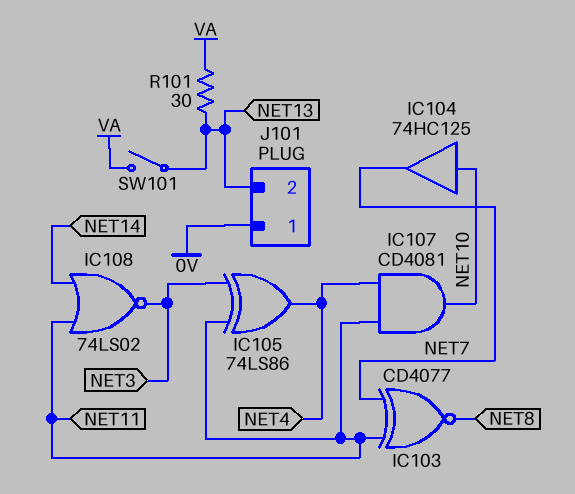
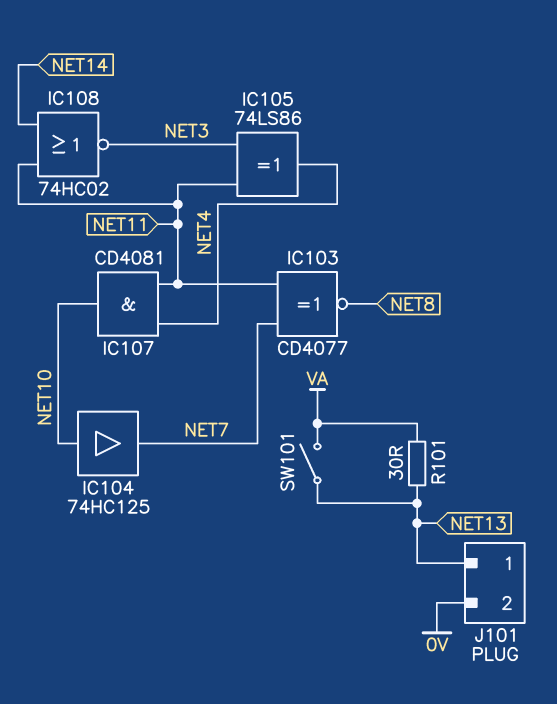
IC108: NOR 74LS02 (in NET11, in NET14, out NET3) -> NOR 74HC02 (in NET11, in NET14, out NET3)
J101 pin 1: 0V -> NET13
J101 pin 2: NET13 -> 0V

